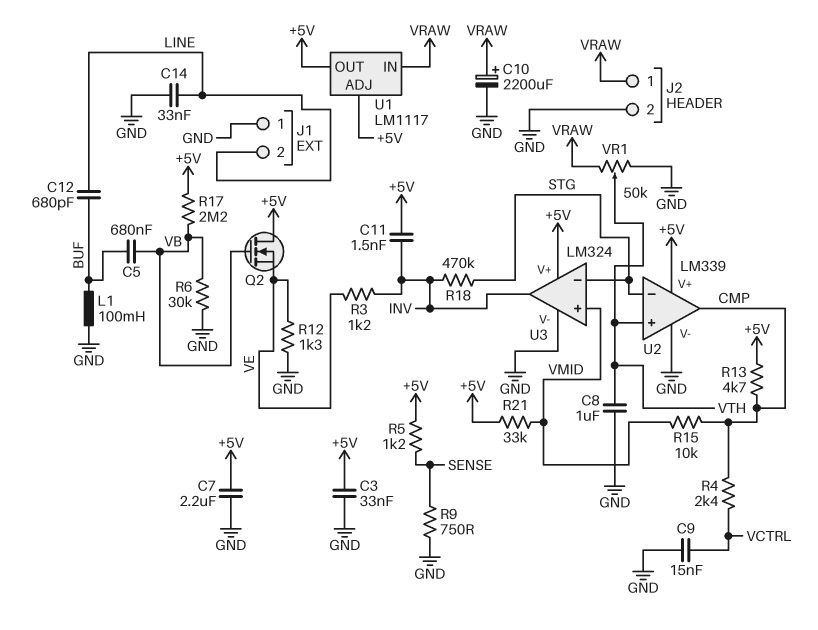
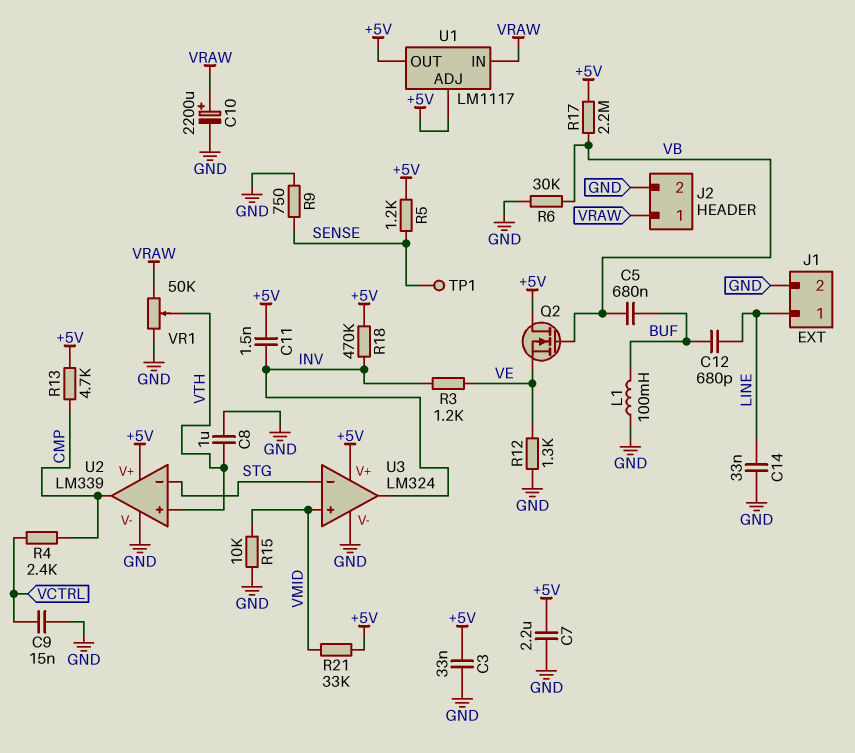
J1 pin 1: GND -> LINE
J1 pin 2: LINE -> GND
R15: 10k (CMP, VMID) -> 10k (GND, VMID)
R18: 470k (INV, STG) -> 470k (+5V, INV)
TP1: none -> test point (SENSE)

